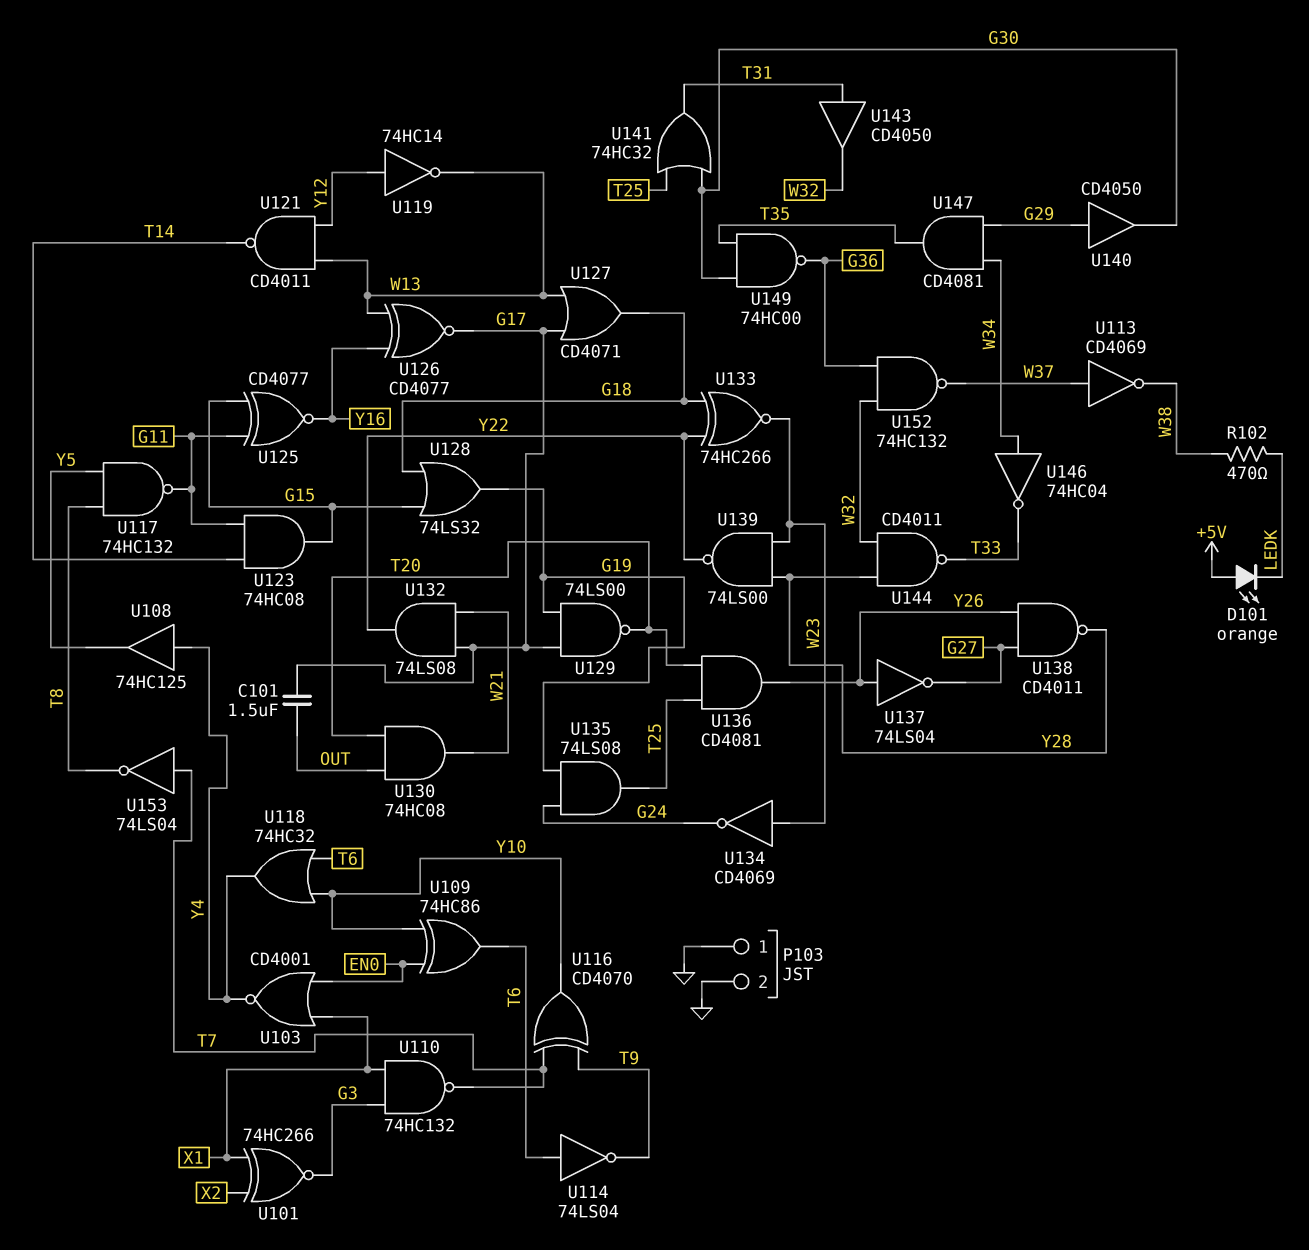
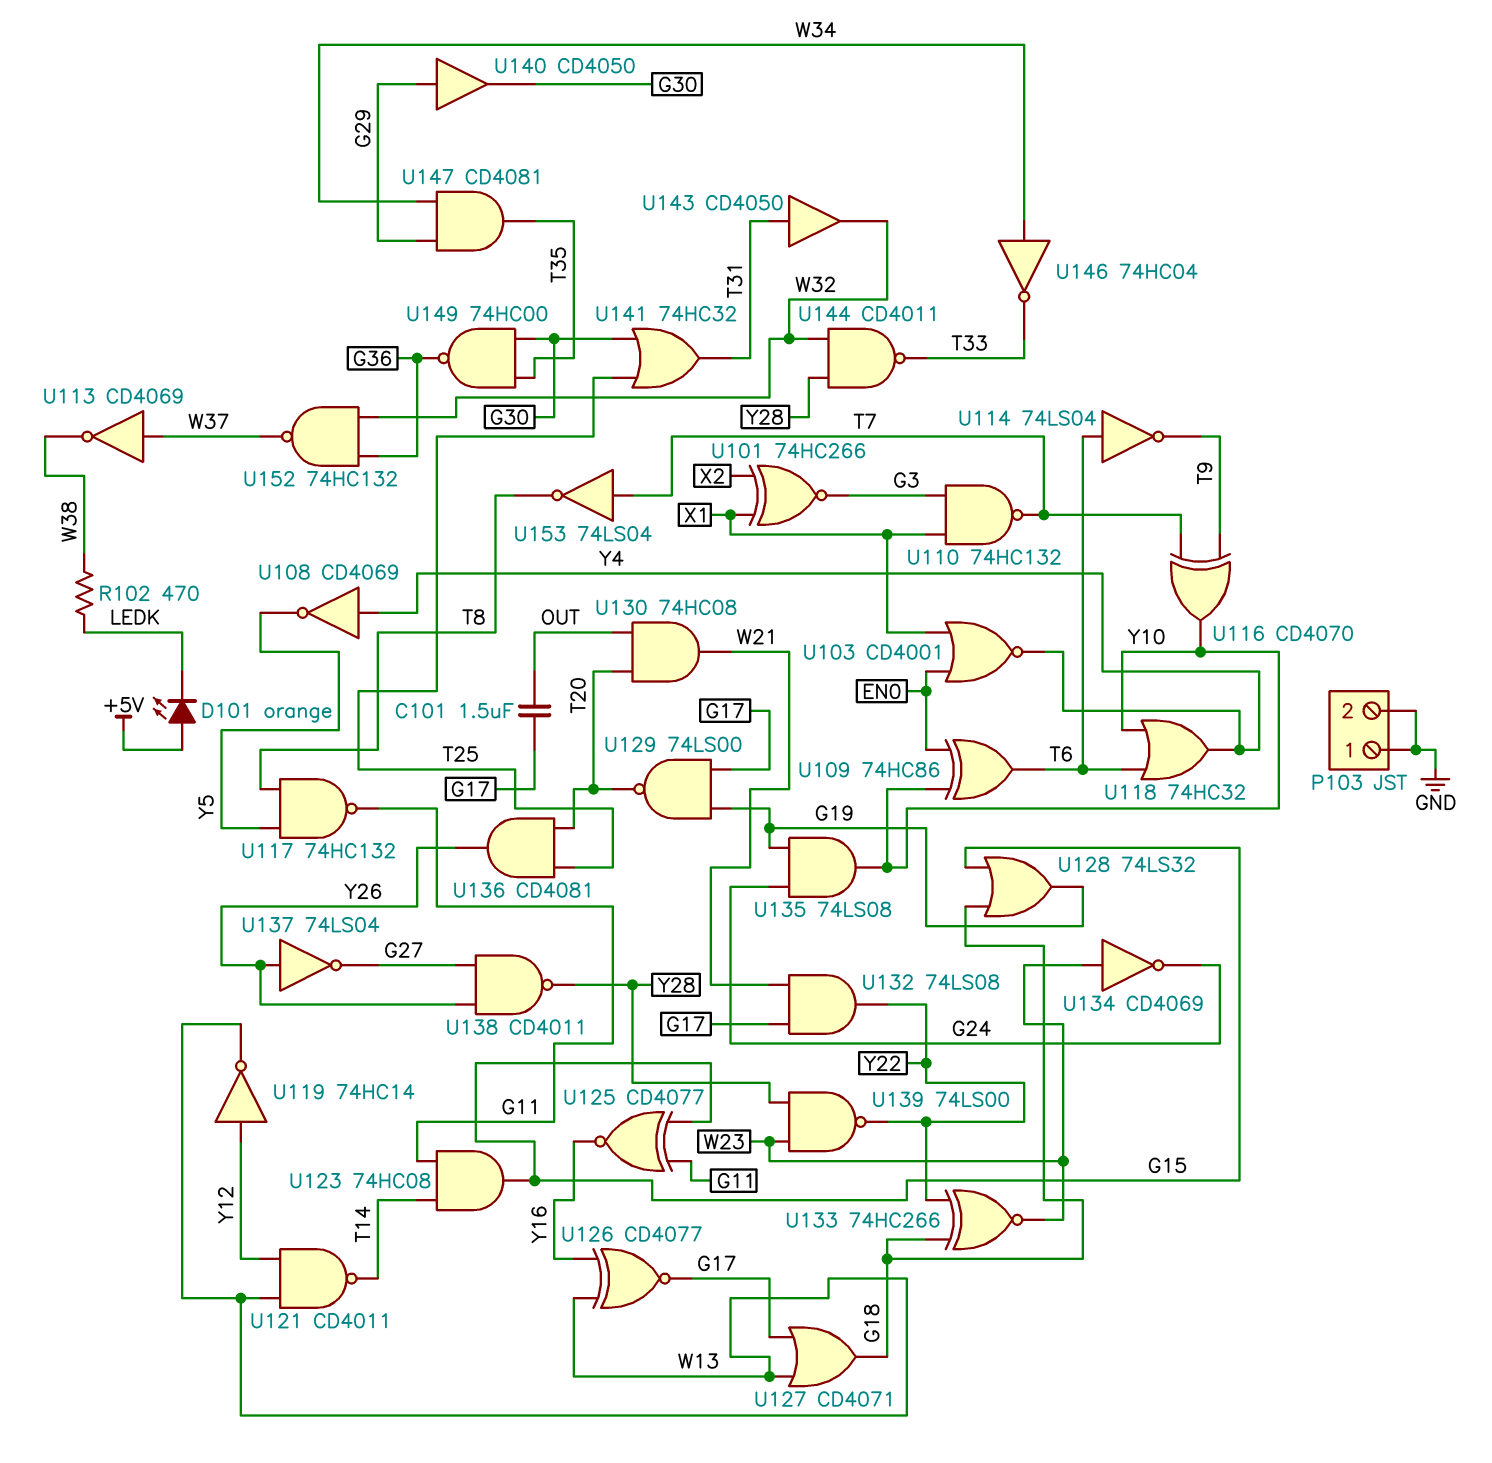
U108: buffer 74HC125 (in Y4, out Y5) -> NOT CD4069 (in Y4, out Y5)
U135: AND 74LS08 (in G19, in G24, out T25) -> AND 74LS08 (in G19, in G24, out Y10)

